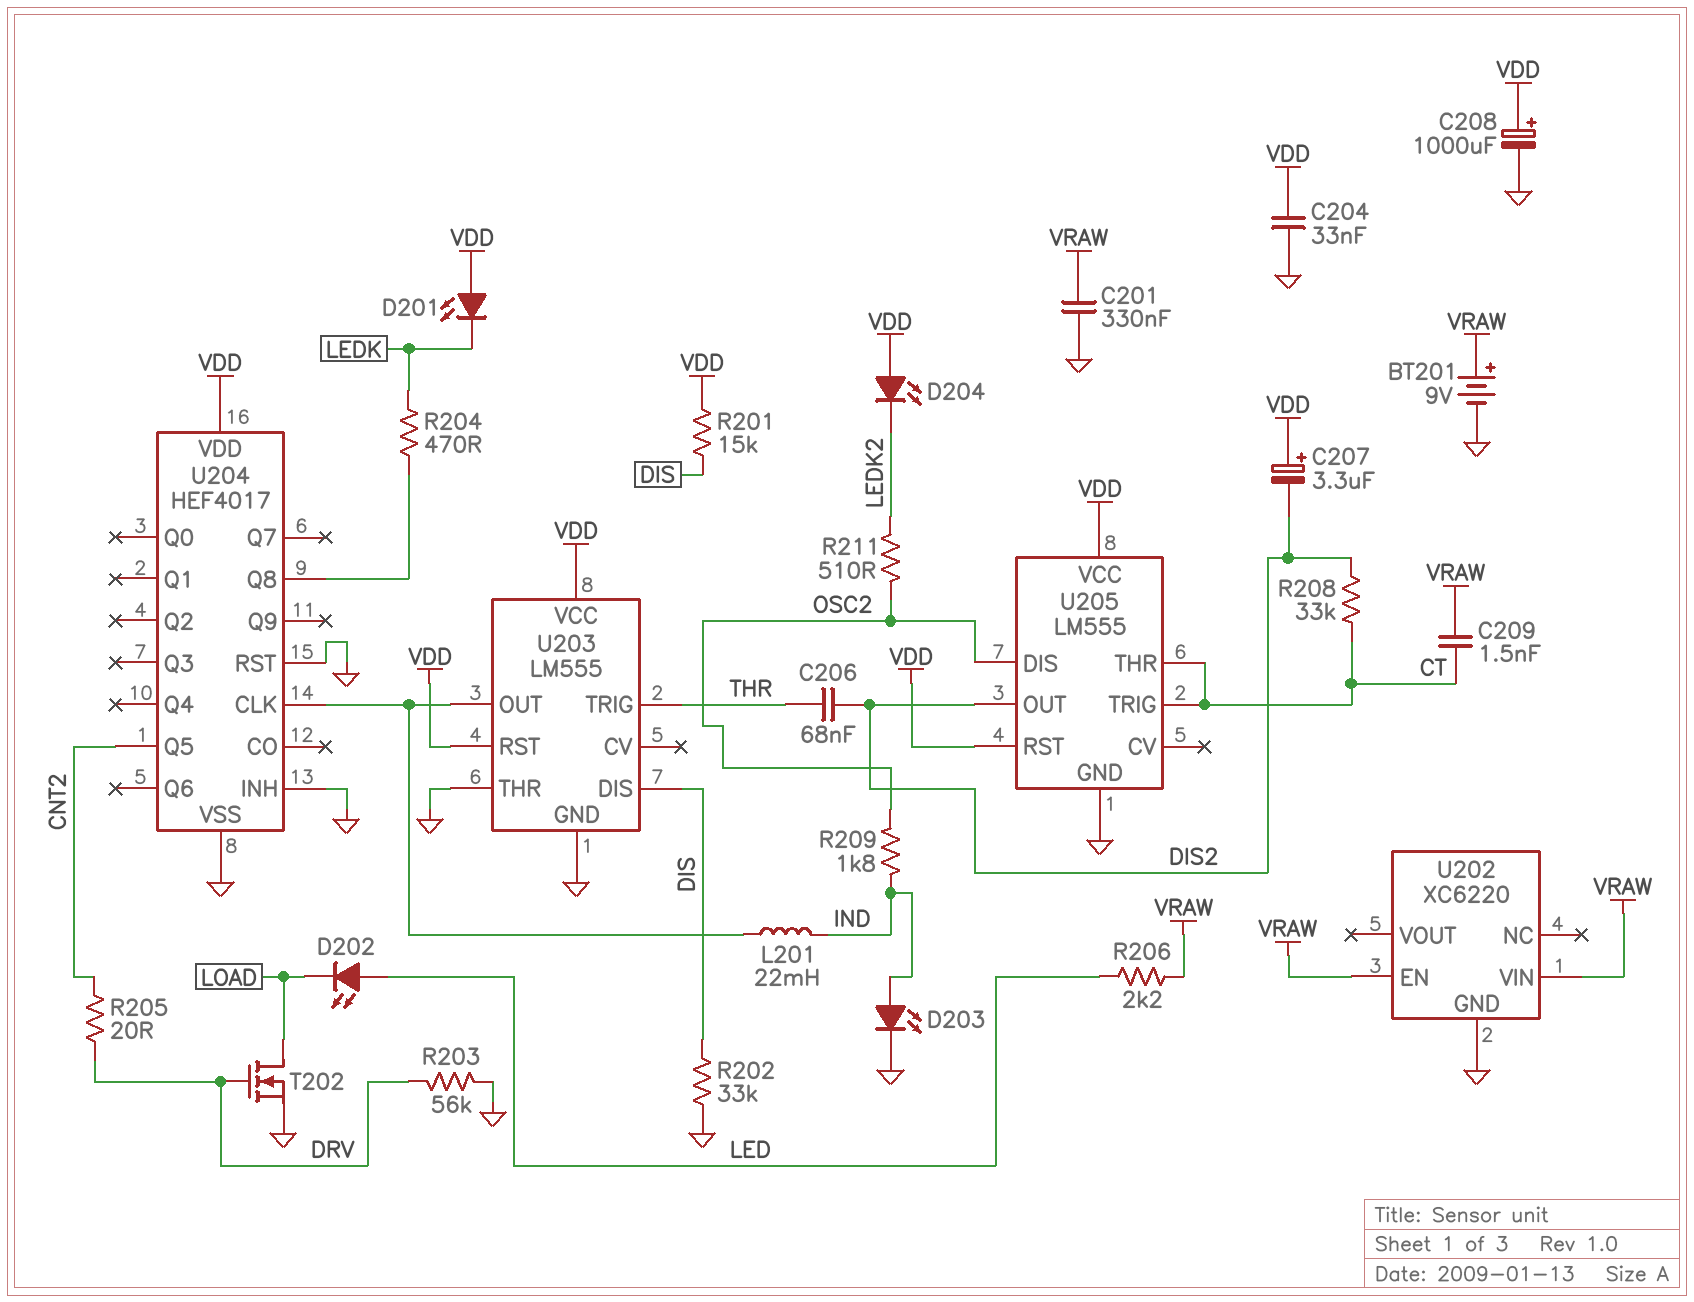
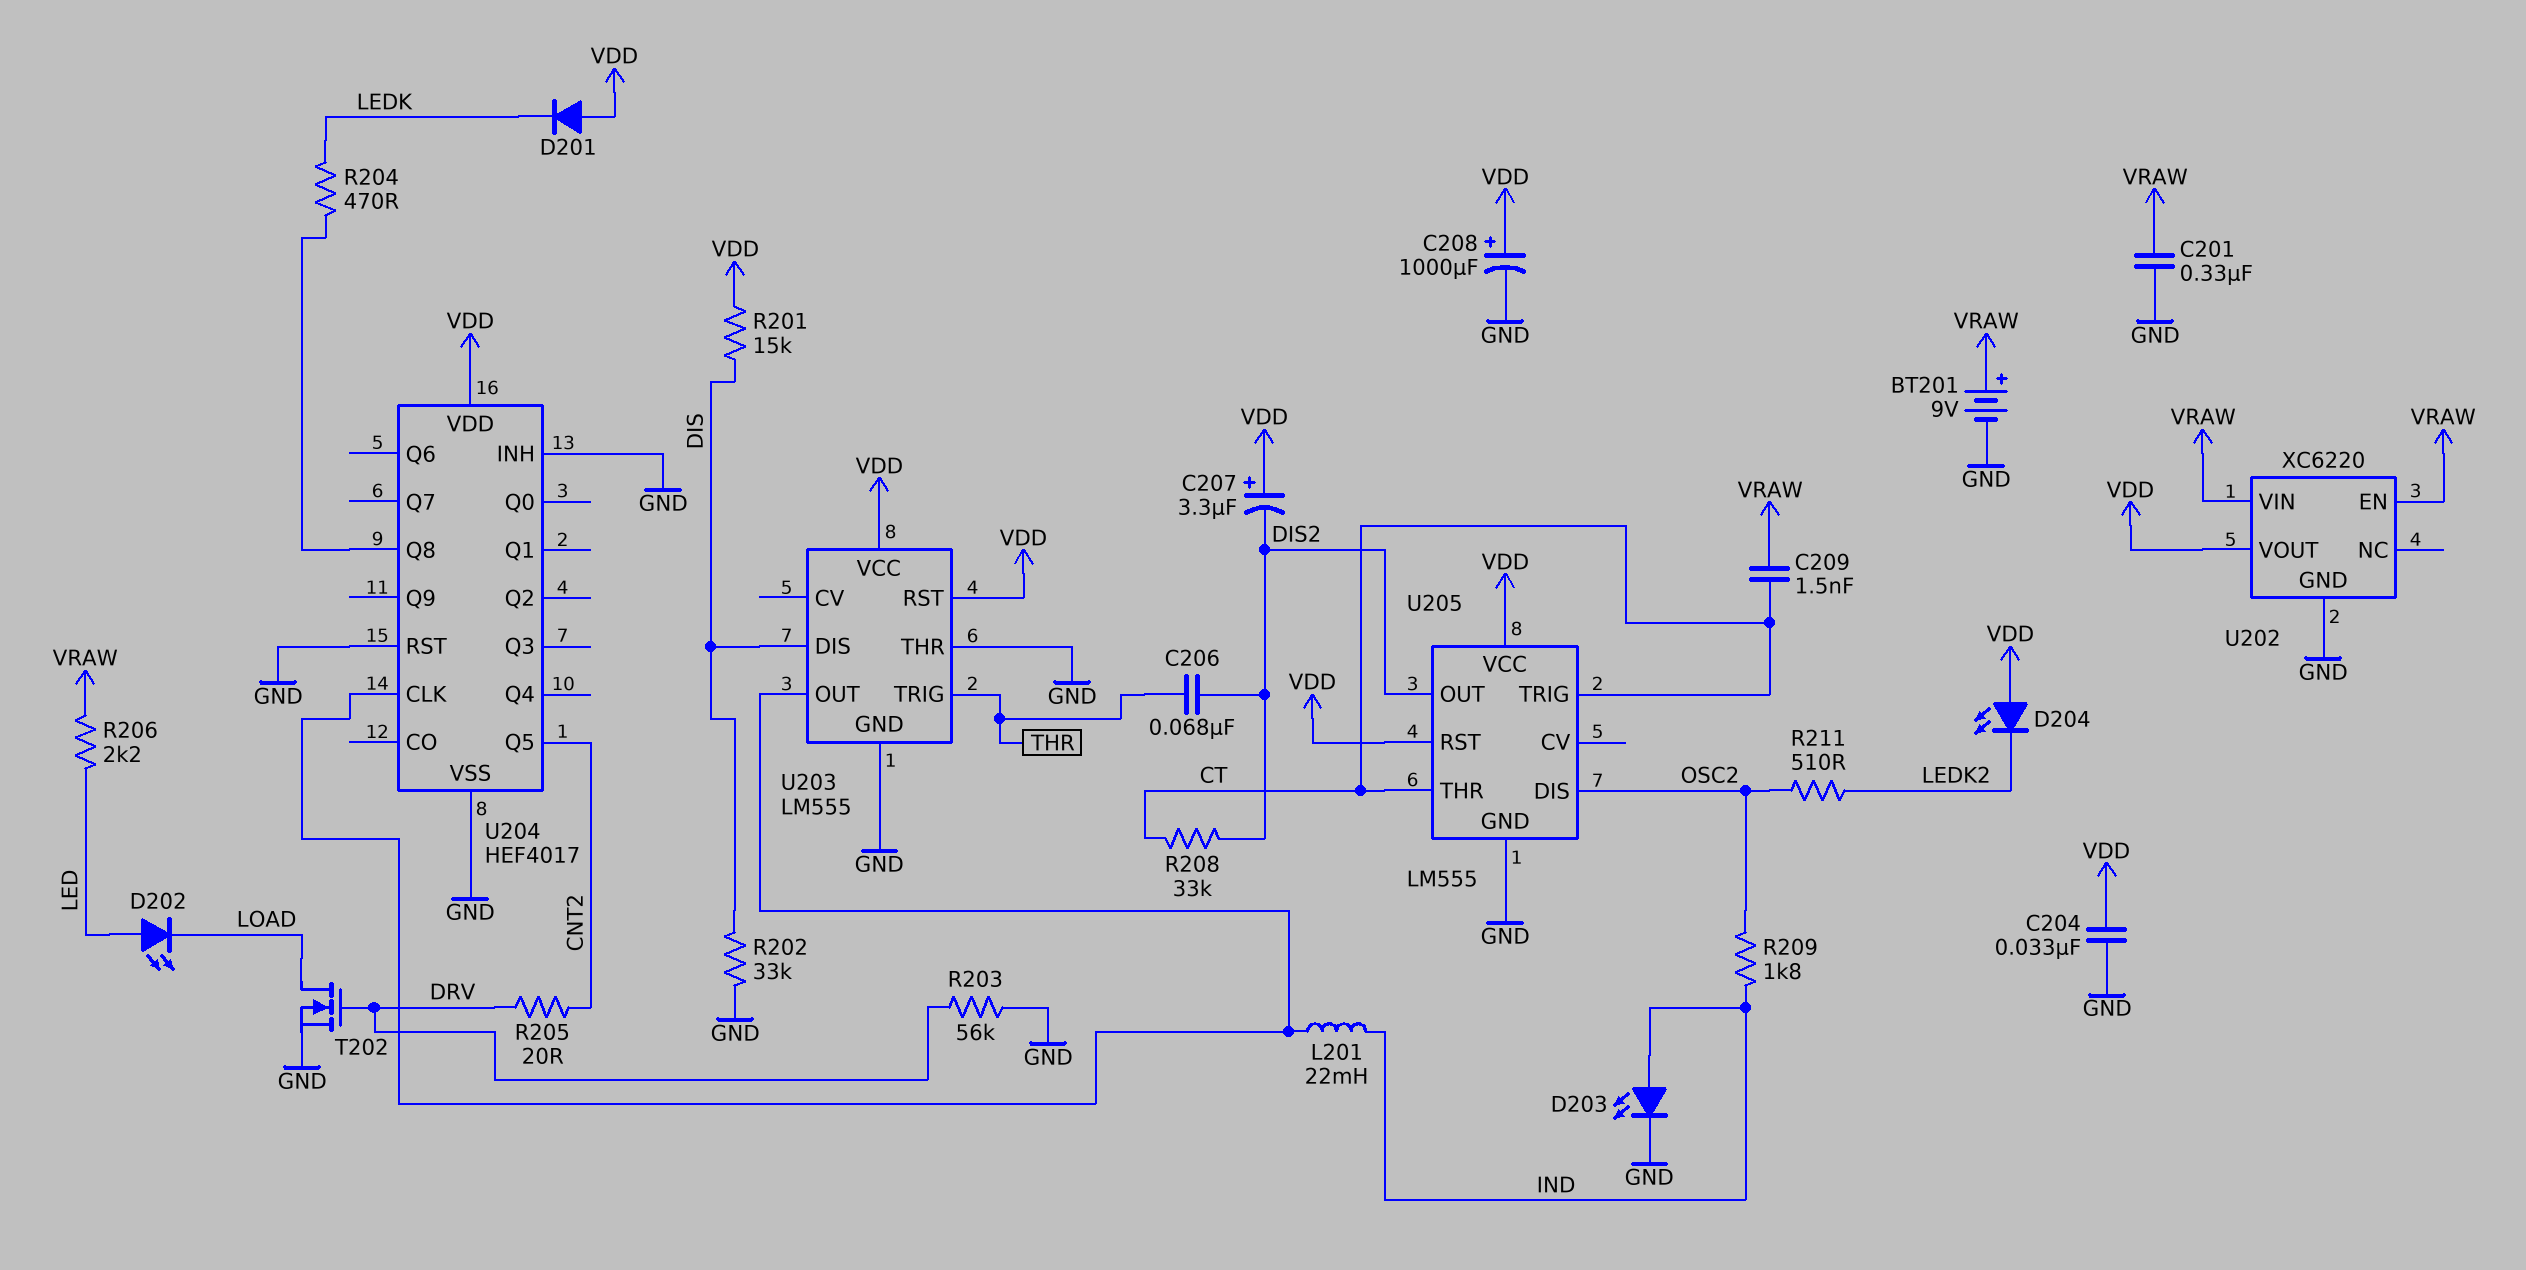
D201: LED (A VDD, K LEDK) -> diode (A VDD, K LEDK)
U202 pin VOUT: none -> VDD

